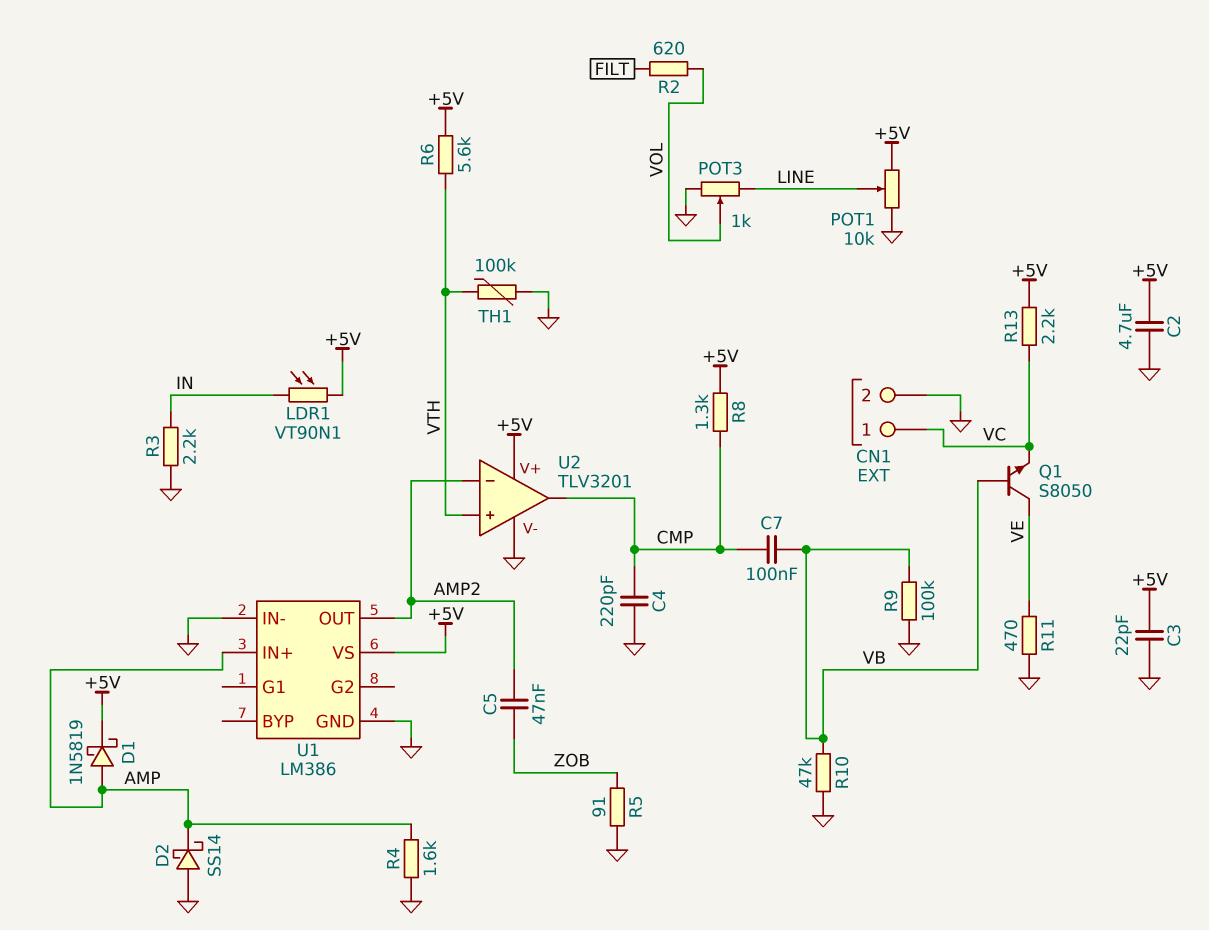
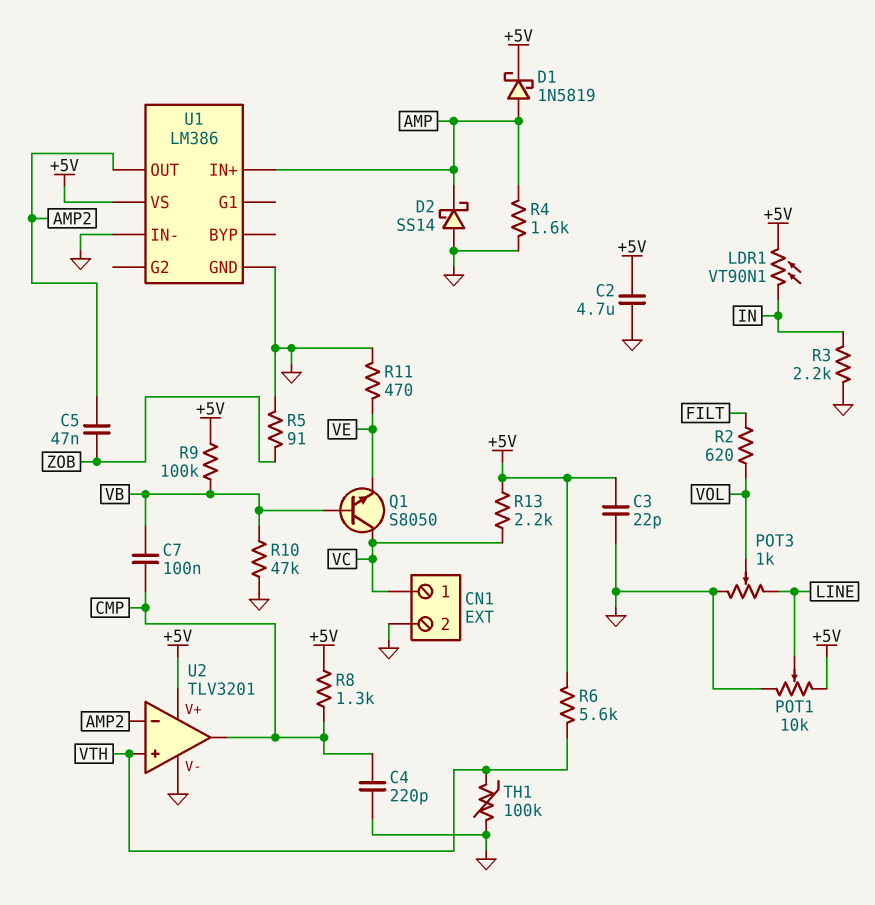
Q1: NPN S8050 (B VB, C VE, E VC) -> NPN S8050 (B VB, C VC, E VE)
R9: 100k (GND, VB) -> 100k (+5V, VB)

